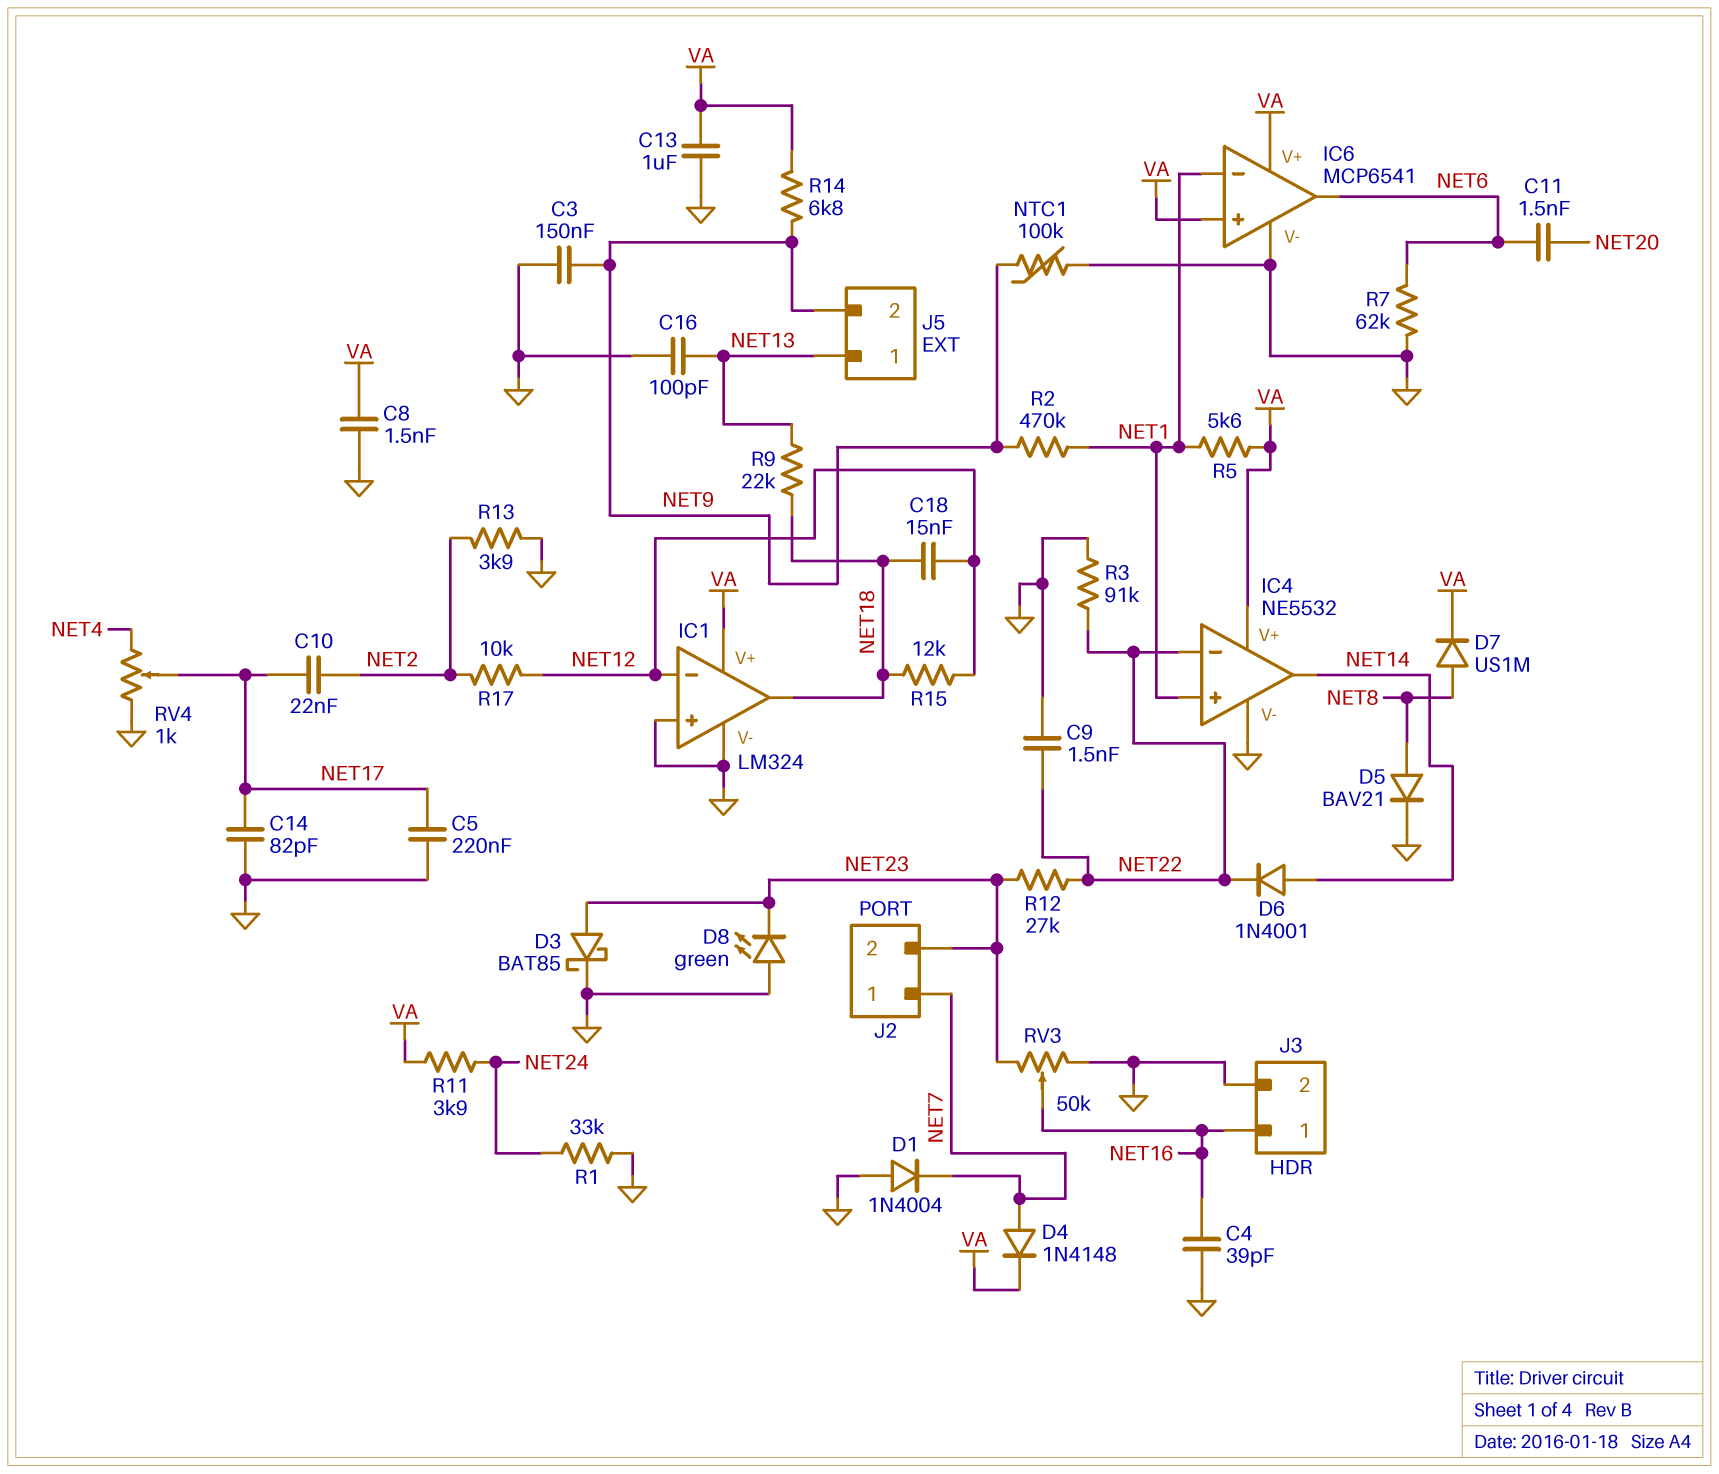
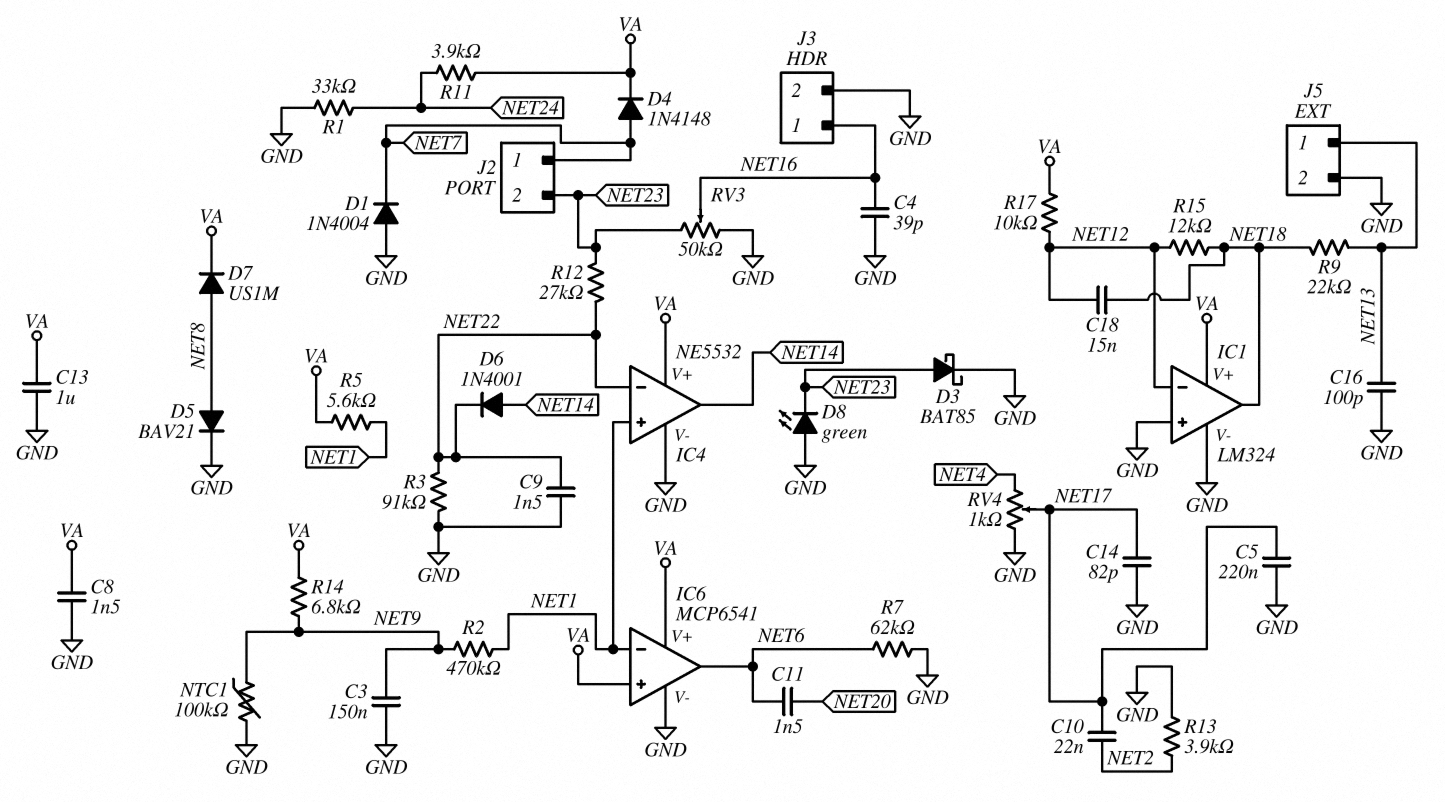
J5 pin 2: NET9 -> GND
R17: 10k (NET2, NET12) -> 10k (NET12, VA)

